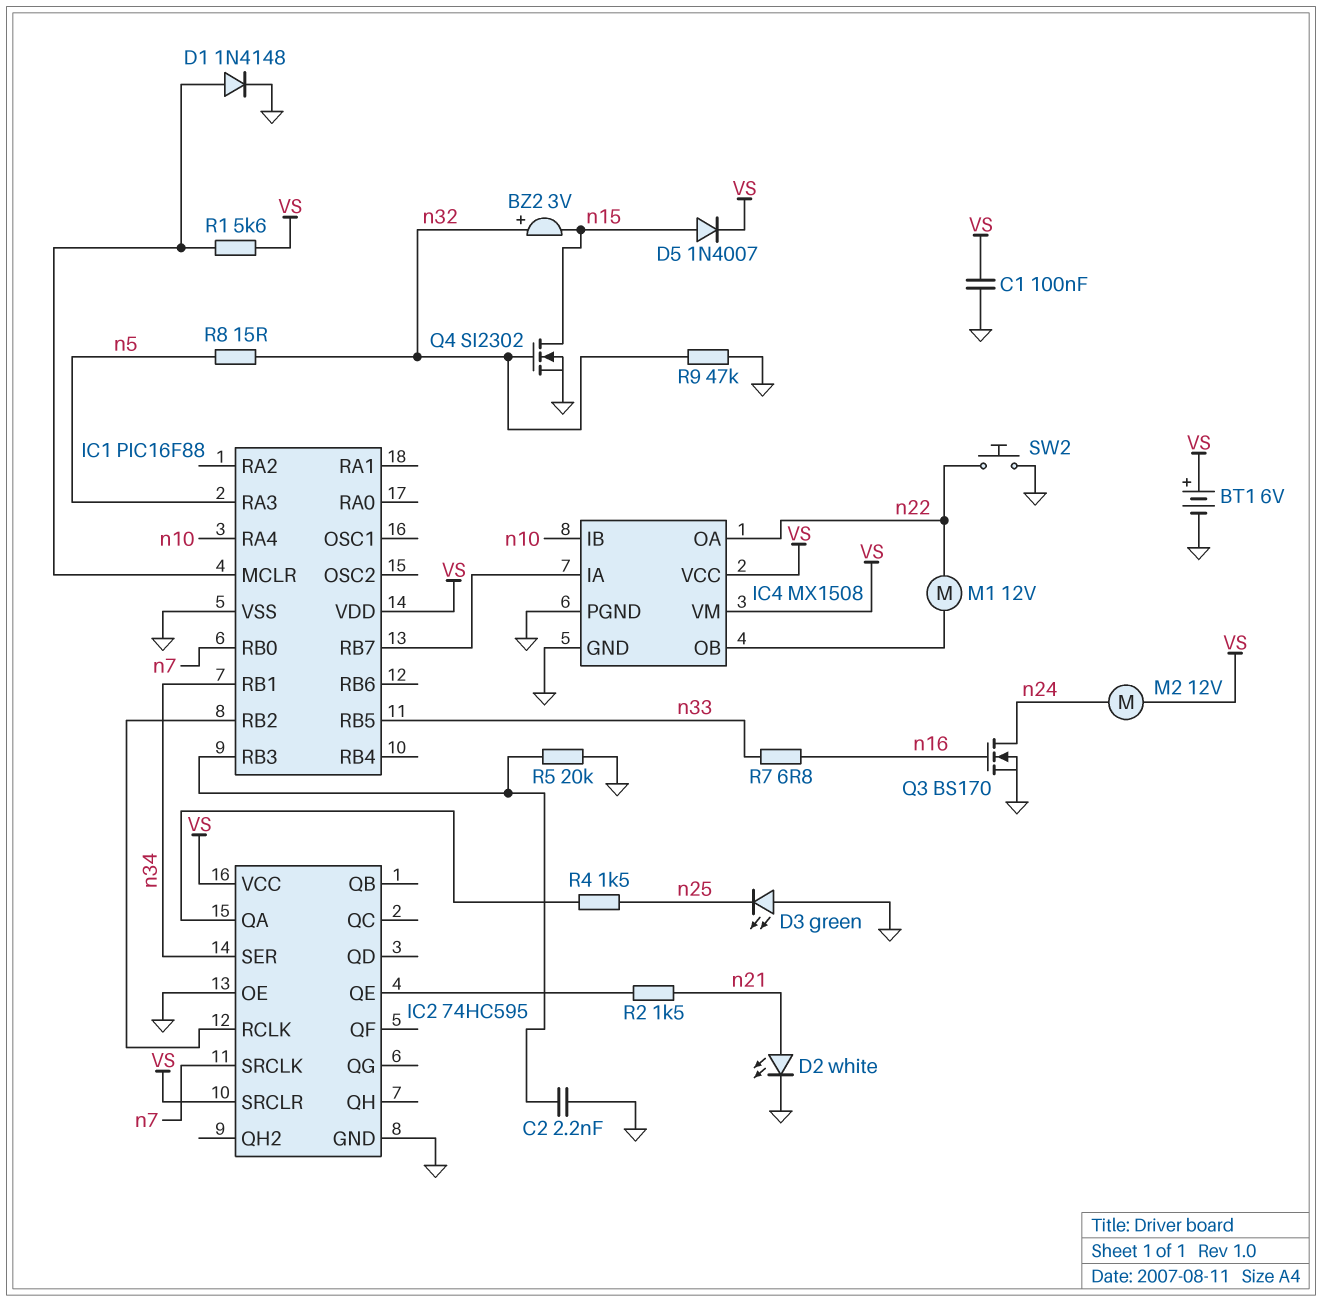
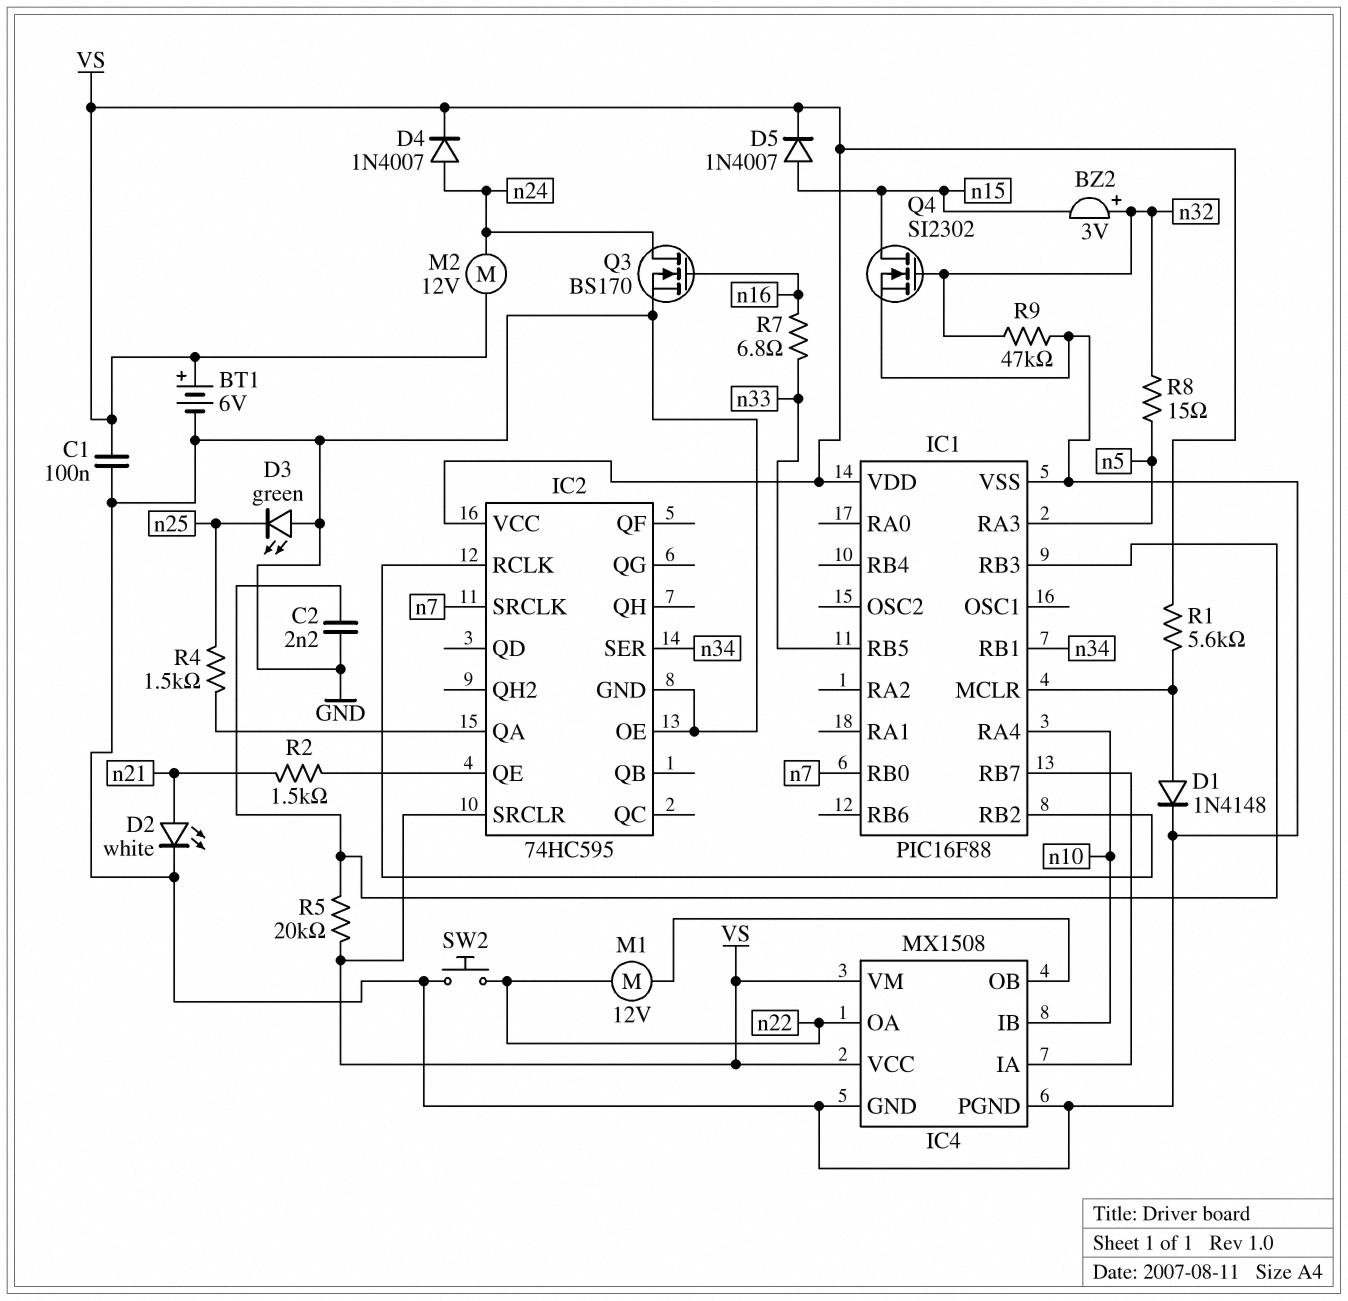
D4: none -> diode 1N4007 (A n24, K VS)
R5: 20k (GND, IC1/RB3) -> 20k (IC1/RB3, VS)

